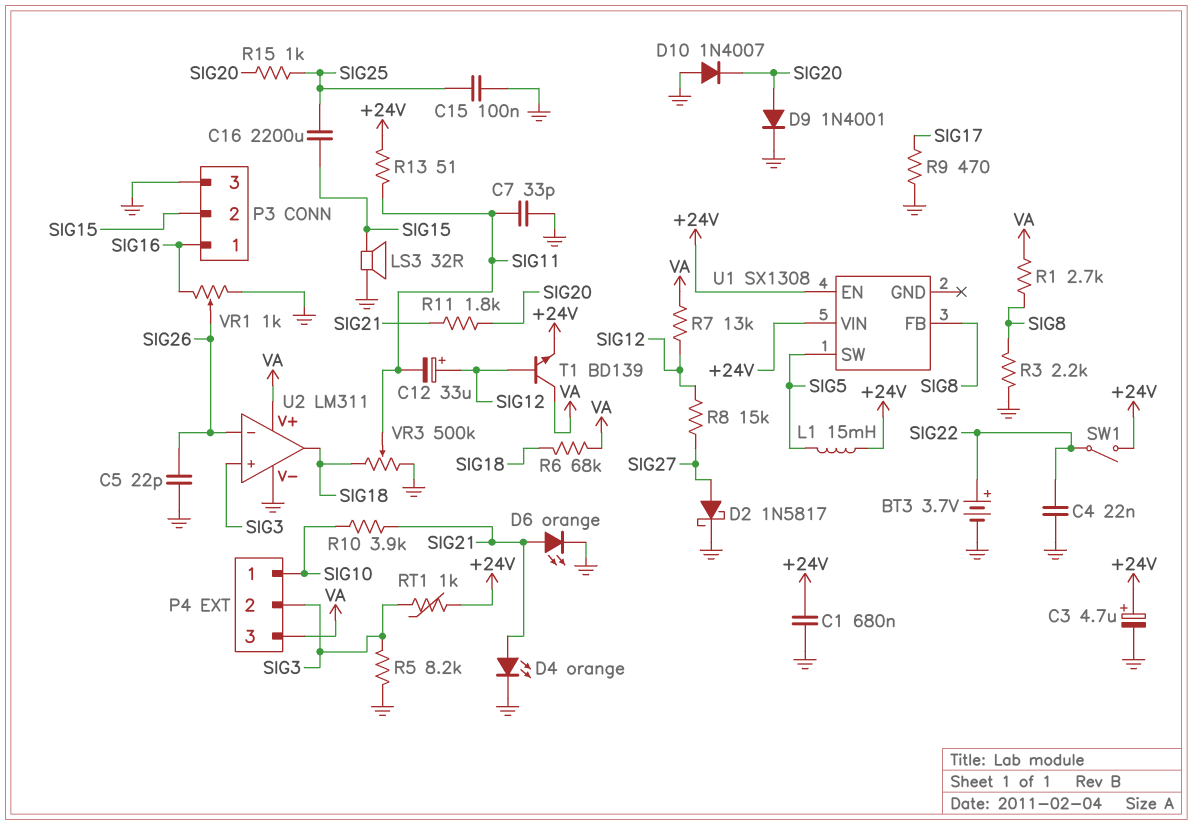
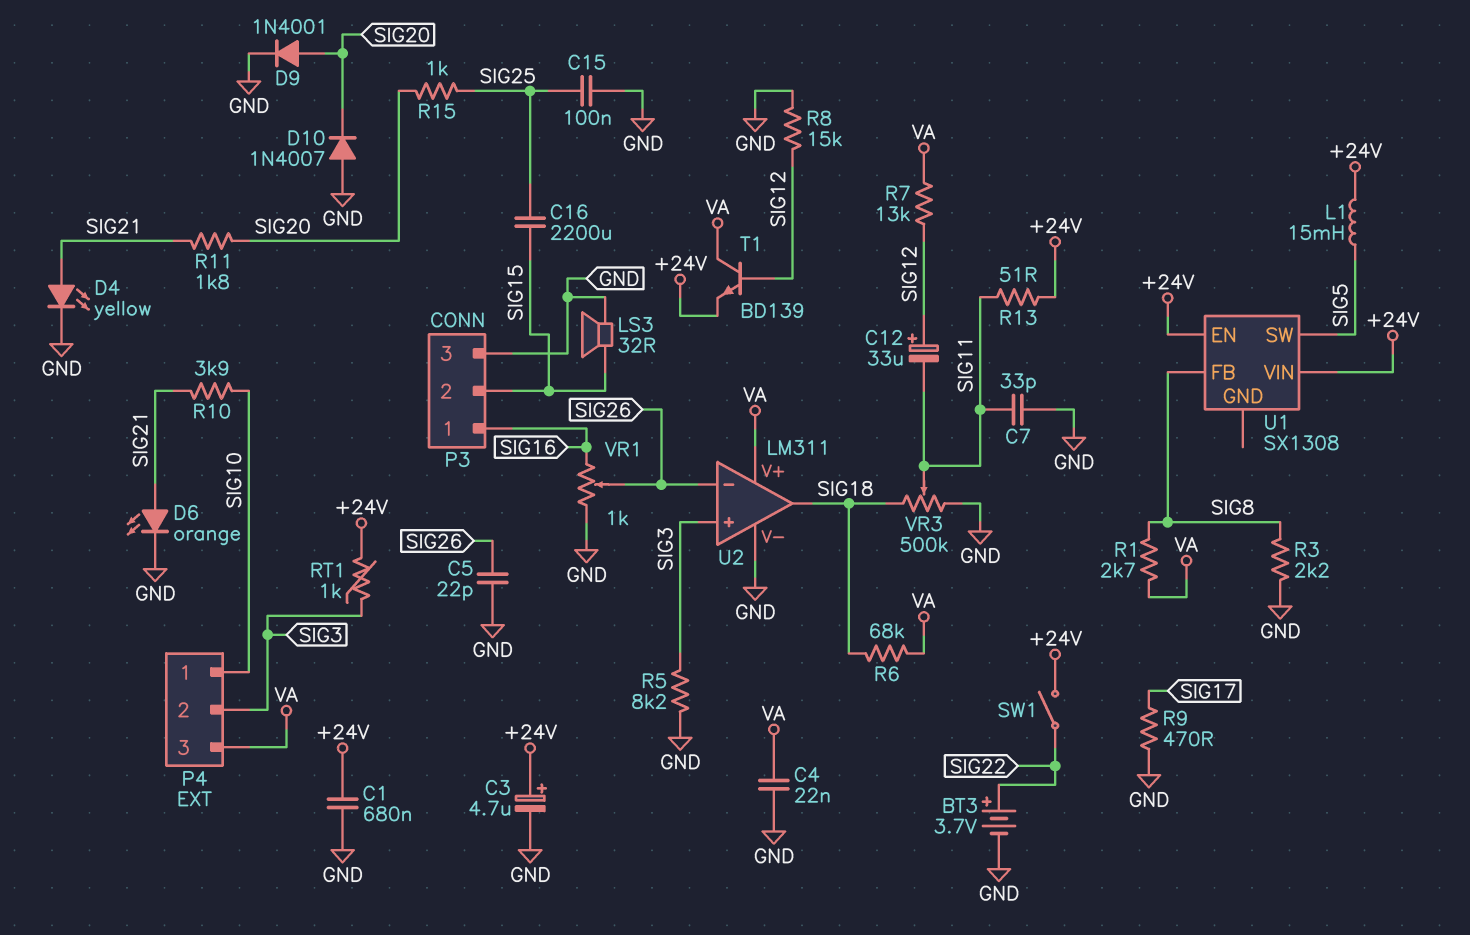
C4: 22nF (GND, SIG22) -> 22nF (GND, VA)
D2: schottky 1N5817 (A SIG27, K GND) -> none
D4: LED orange (A SIG21, K GND) -> LED yellow (A SIG21, K GND)
R8: 15k (SIG12, SIG27) -> 15k (GND, SIG12)

